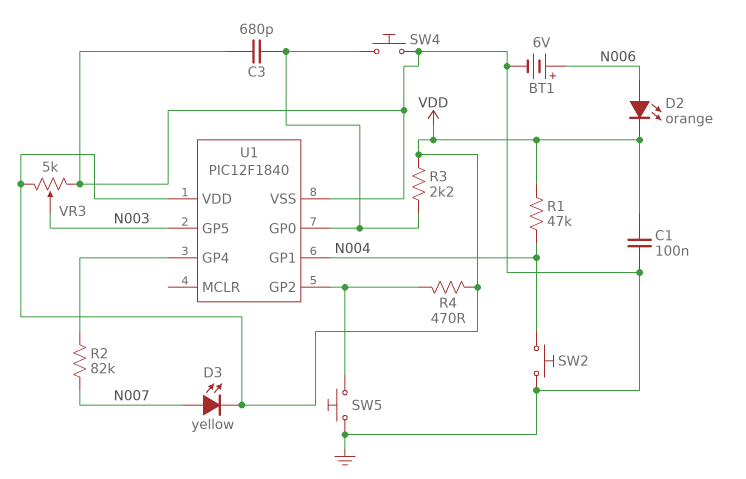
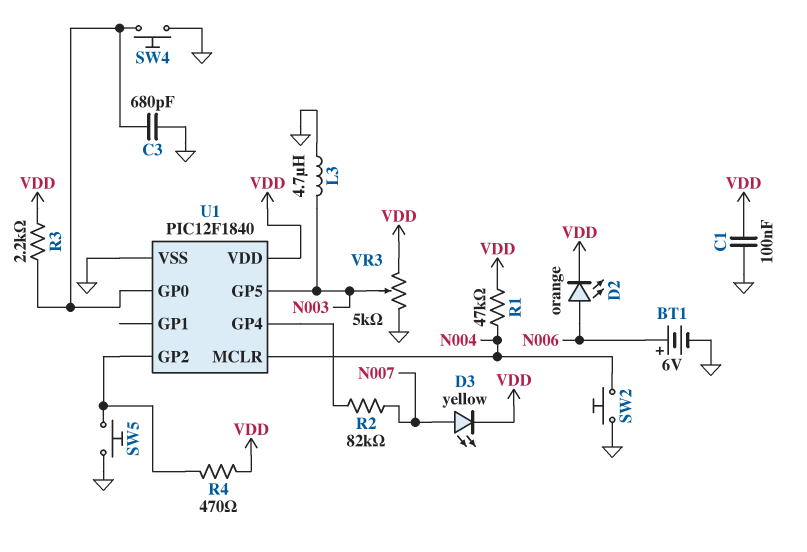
L3: none -> 4.7uH (GND, N003)
U1 pin GP1: N004 -> none
U1 pin MCLR: none -> N004

